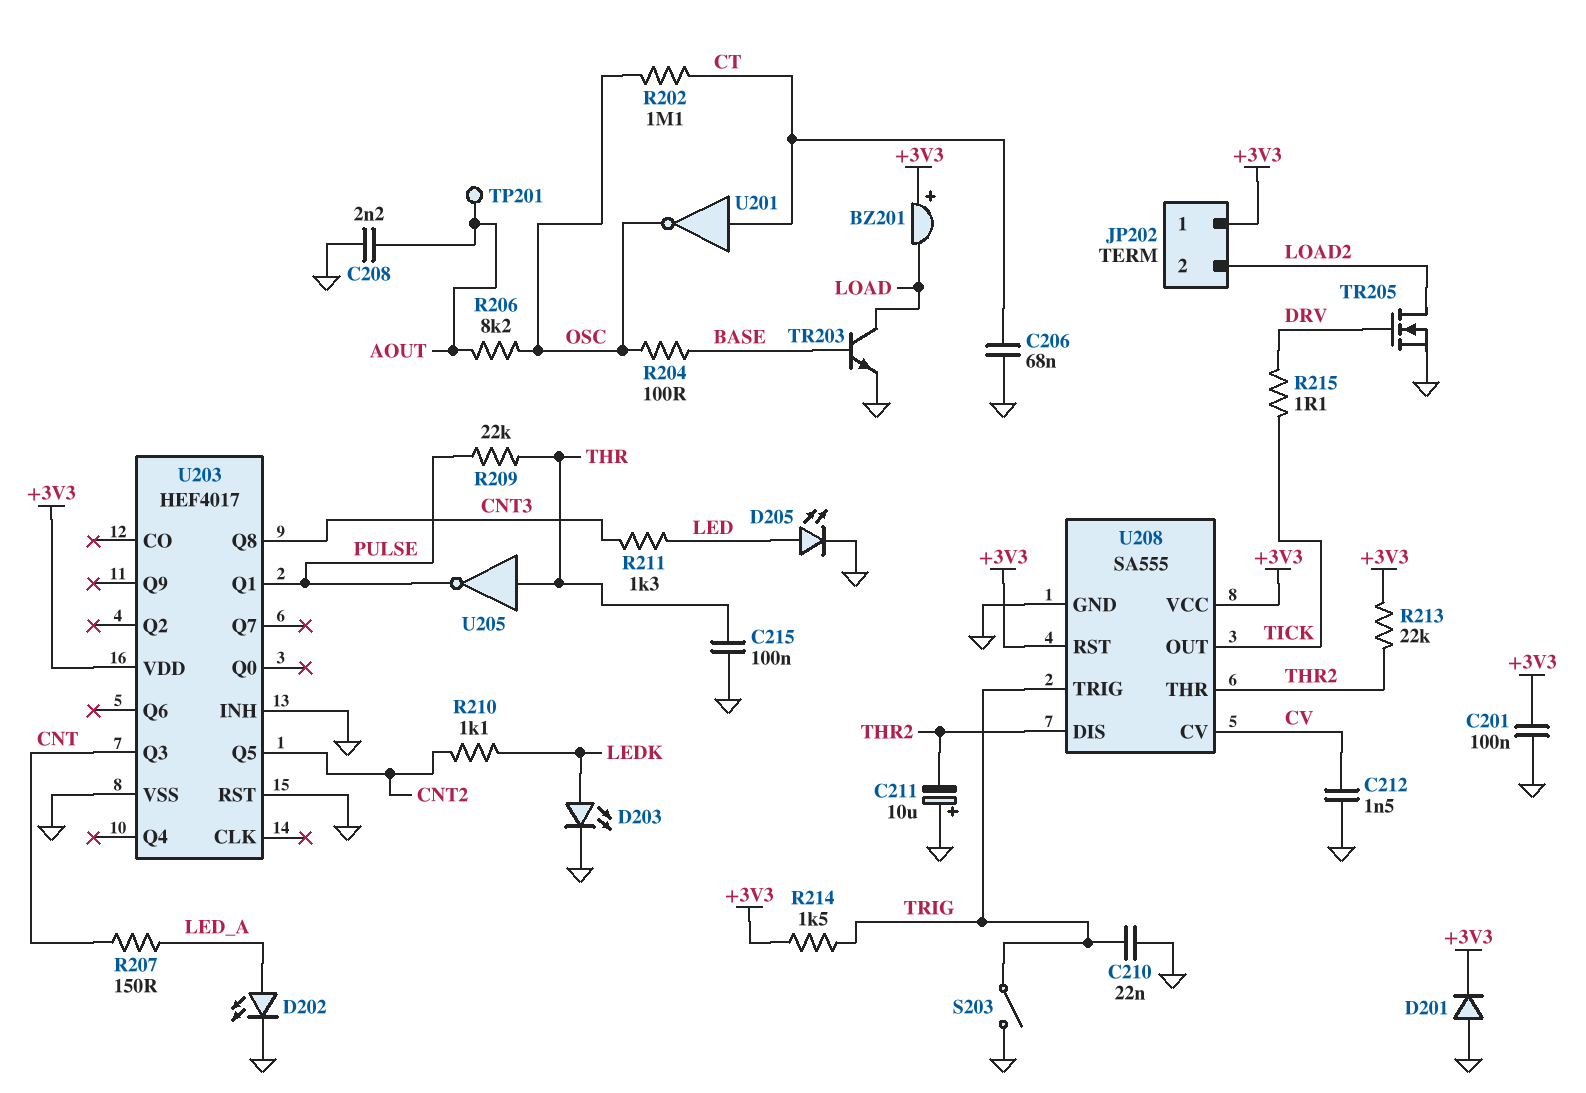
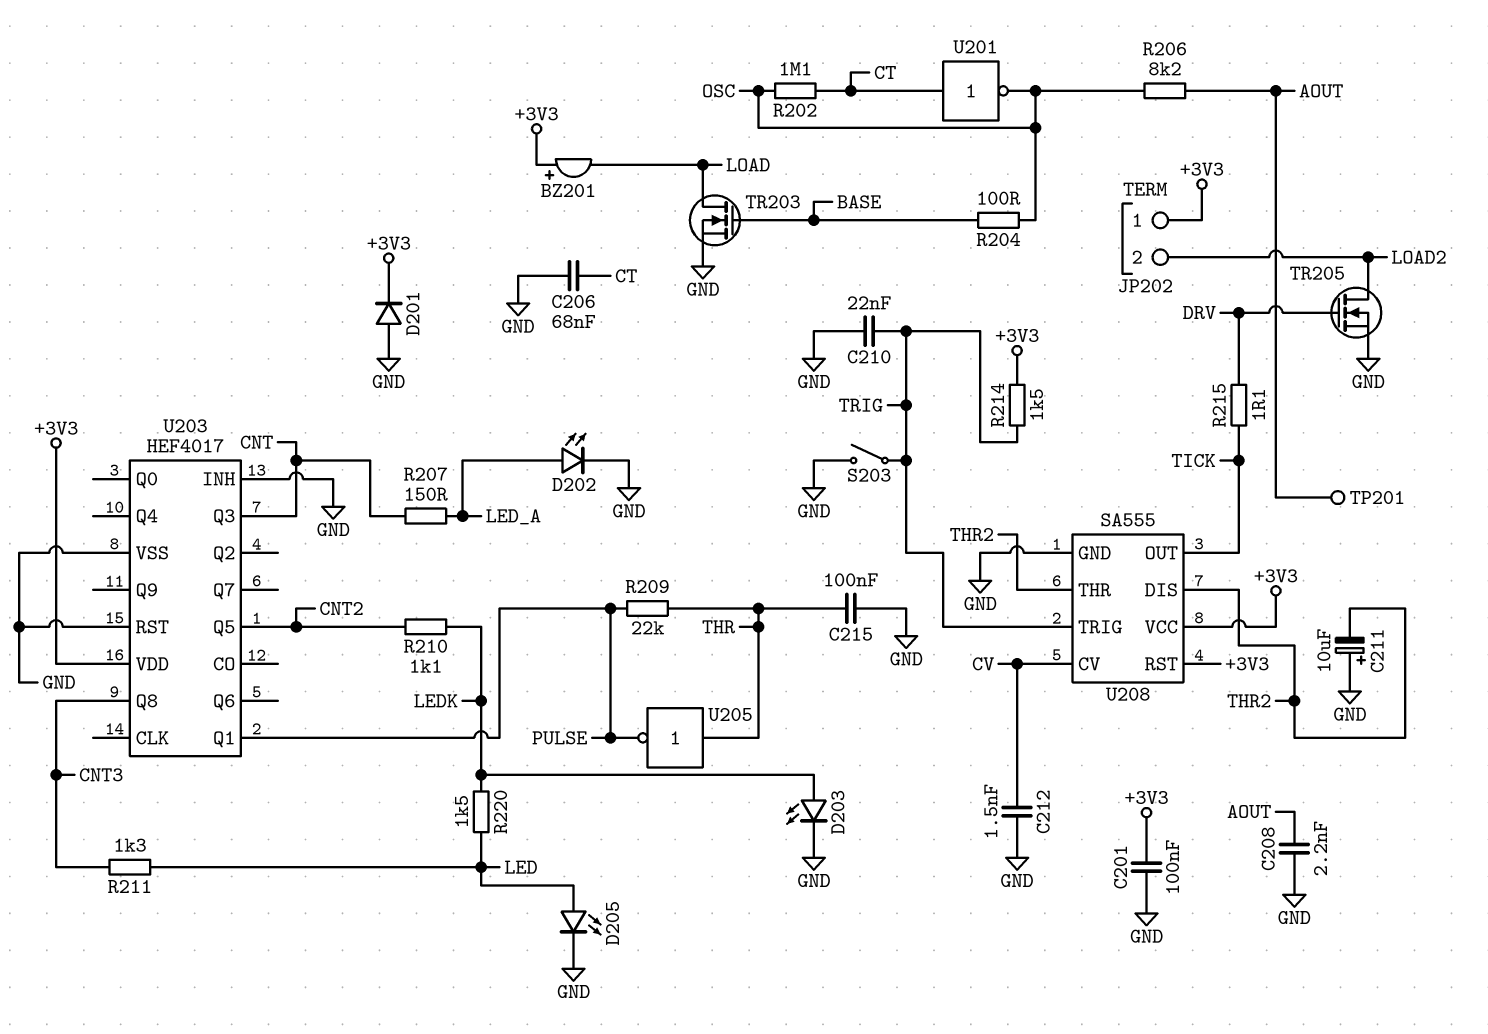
R213: 22k (+3V3, THR2) -> none
R220: none -> 1.5k (LED, LEDK)
TR203: NPN (B BASE, C LOAD, E GND) -> NMOS (G BASE, D LOAD, S GND)

